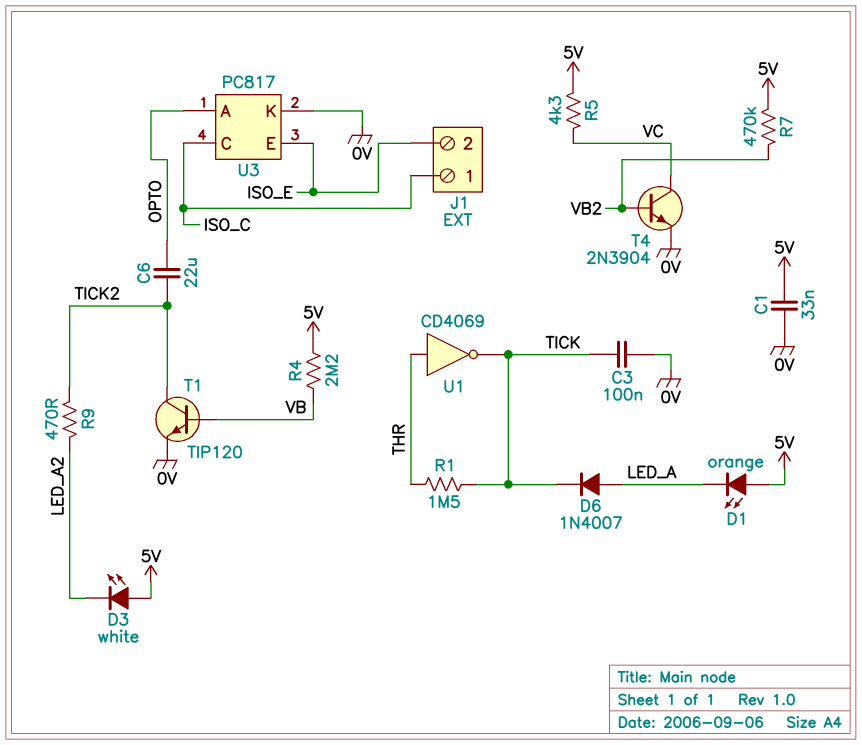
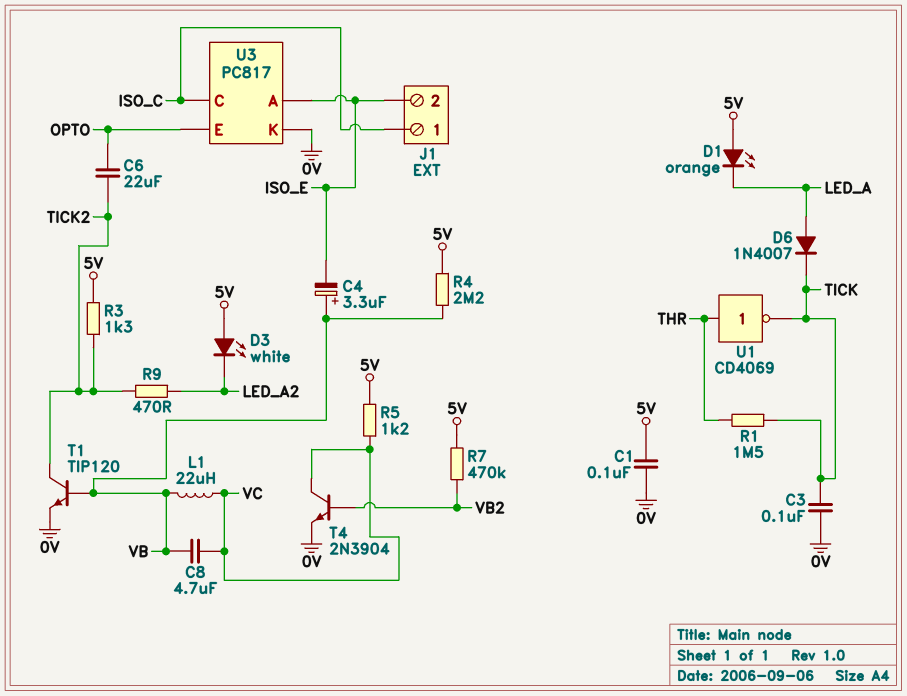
C1: 33nF (0V, 5V) -> 100nF (0V, 5V)
C4: none -> 3.3uF (plus VB, minus ISO_E)
C8: none -> 4.7uF (VB, VC)
L1: none -> 22uH (VB, VC)
R3: none -> 1.3k (5V, TICK2)
R5: 4.3k (5V, VC) -> 1.2k (5V, VC)
U3 pin A: OPTO -> ISO_E
U3 pin E: ISO_E -> OPTO

